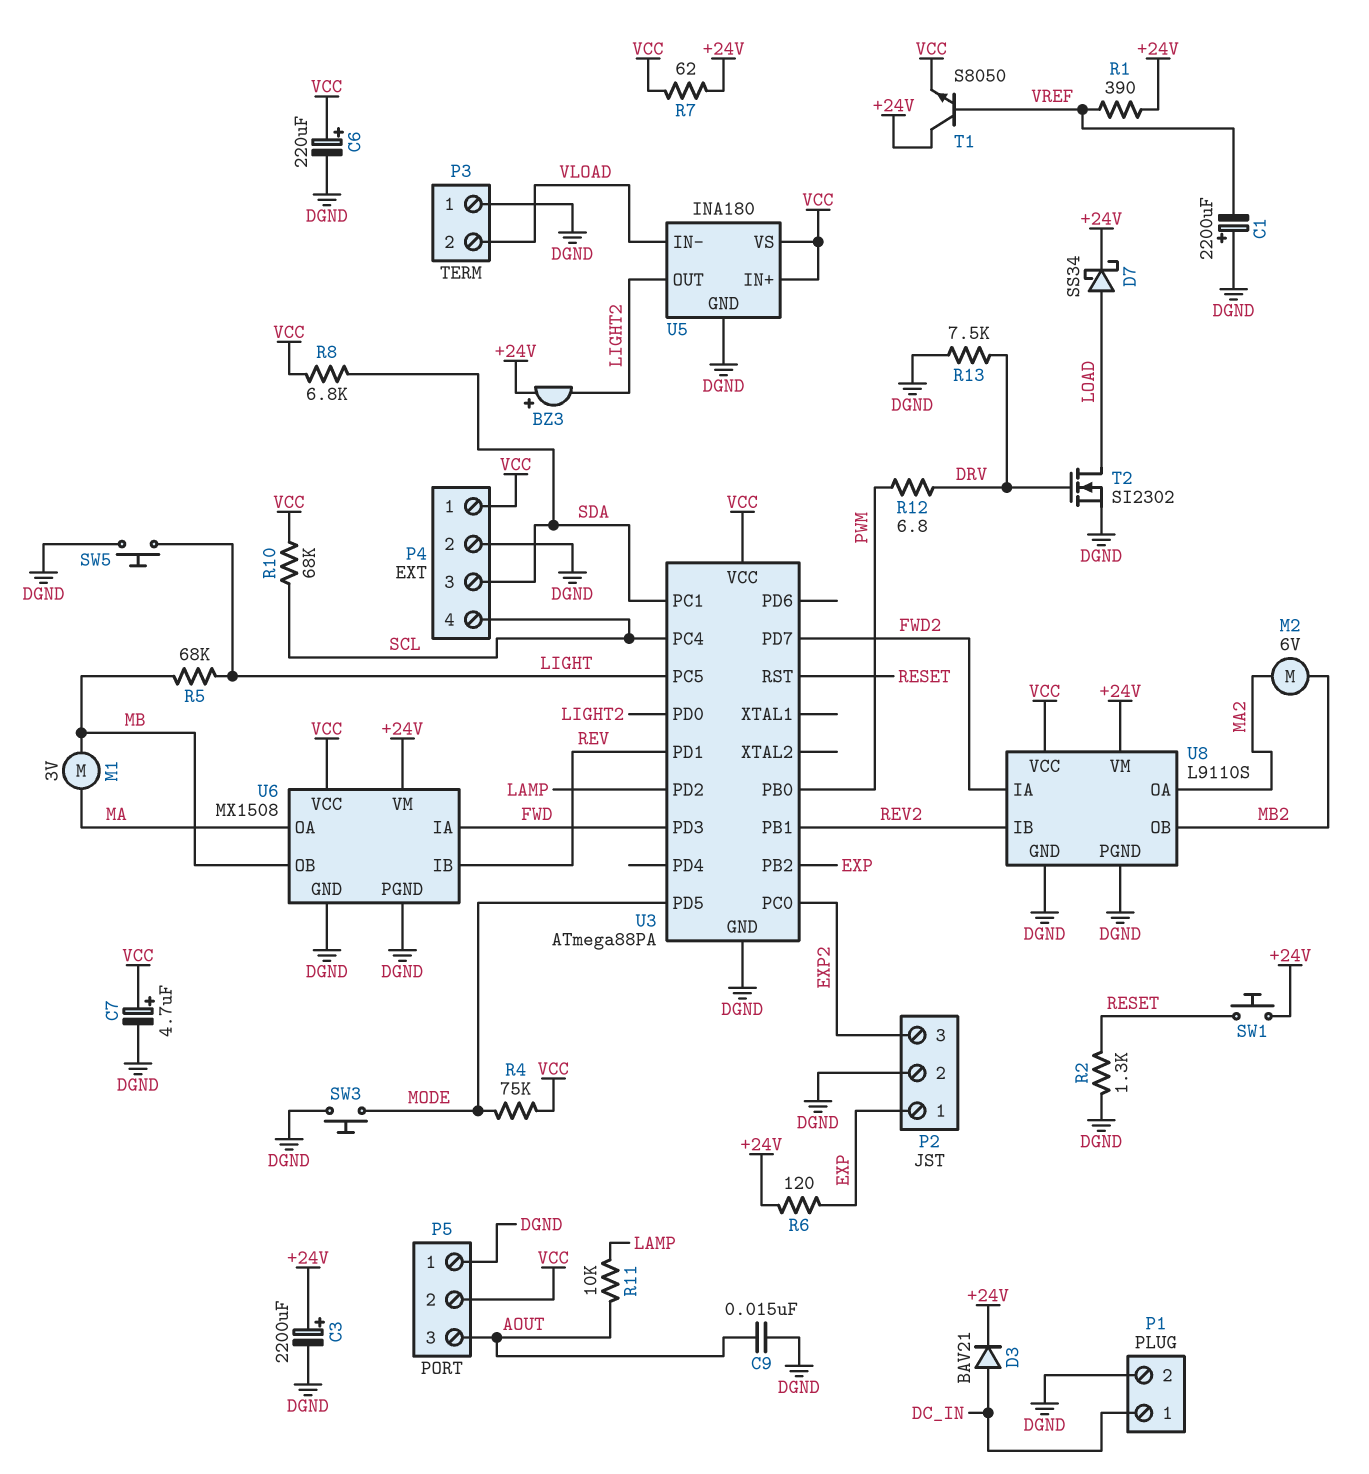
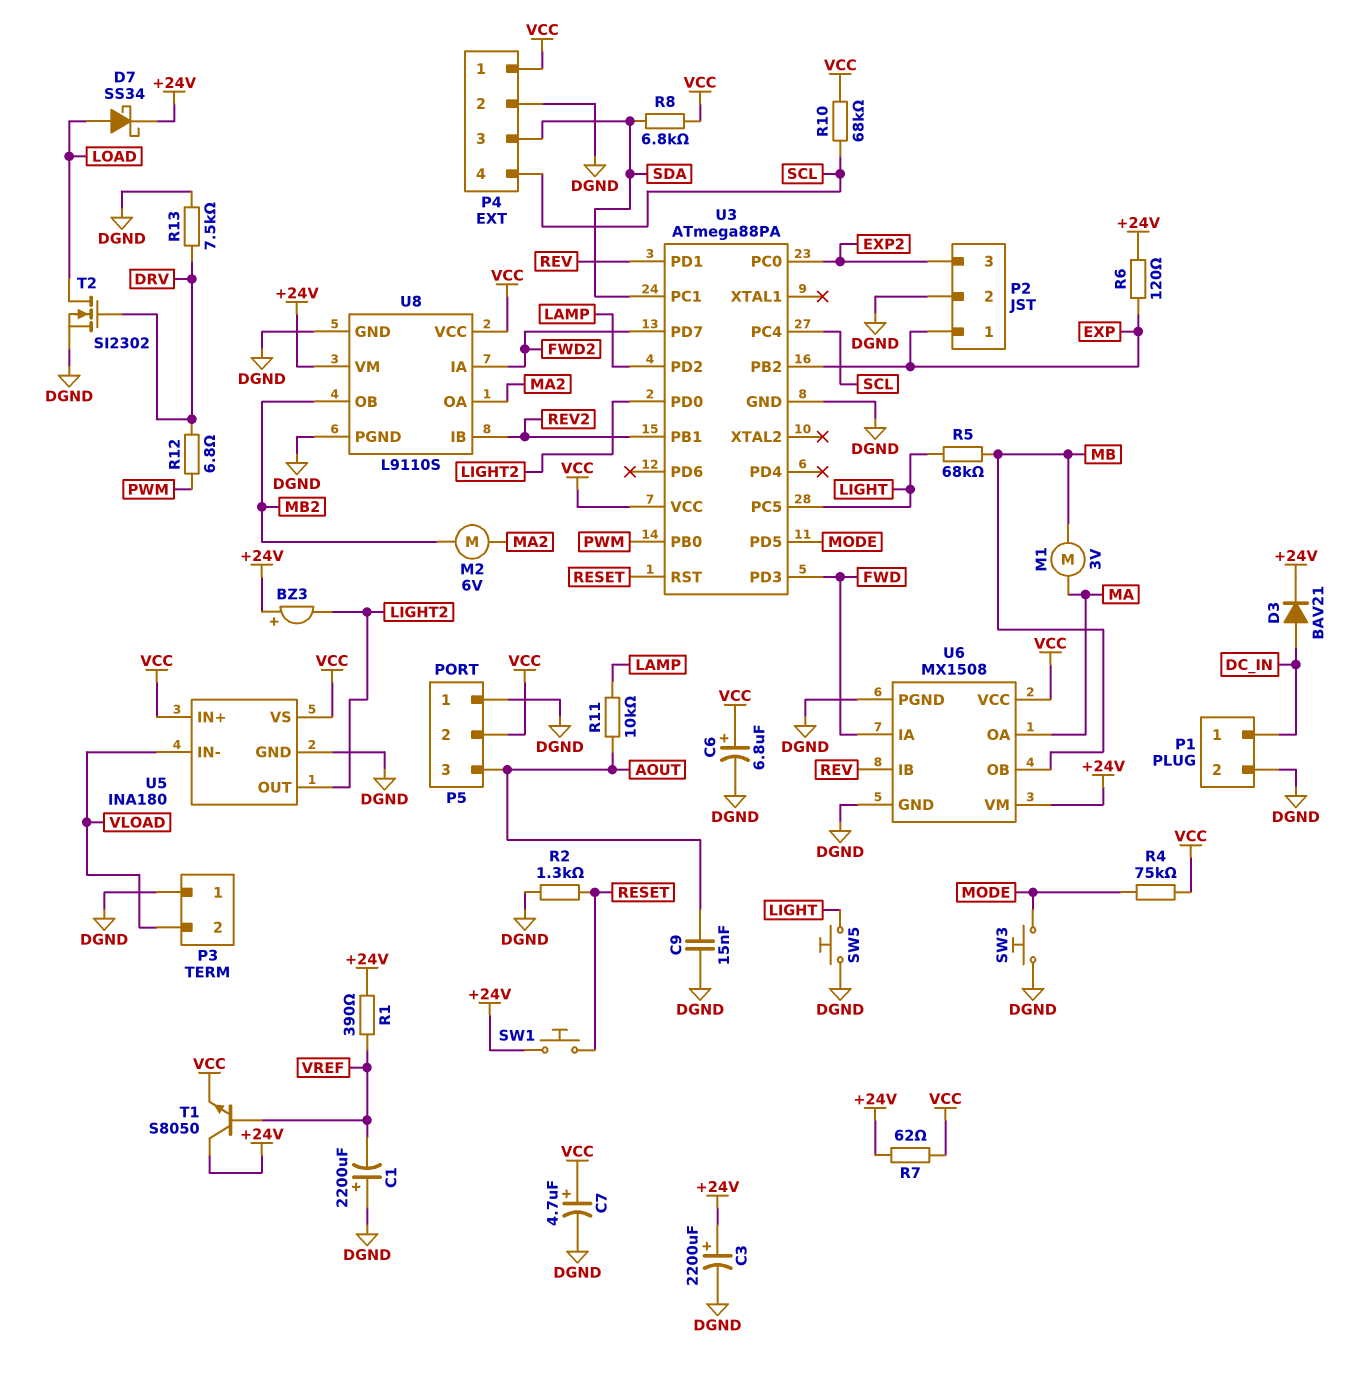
C6: 220uF (plus VCC, minus DGND) -> 6.8uF (plus VCC, minus DGND)

